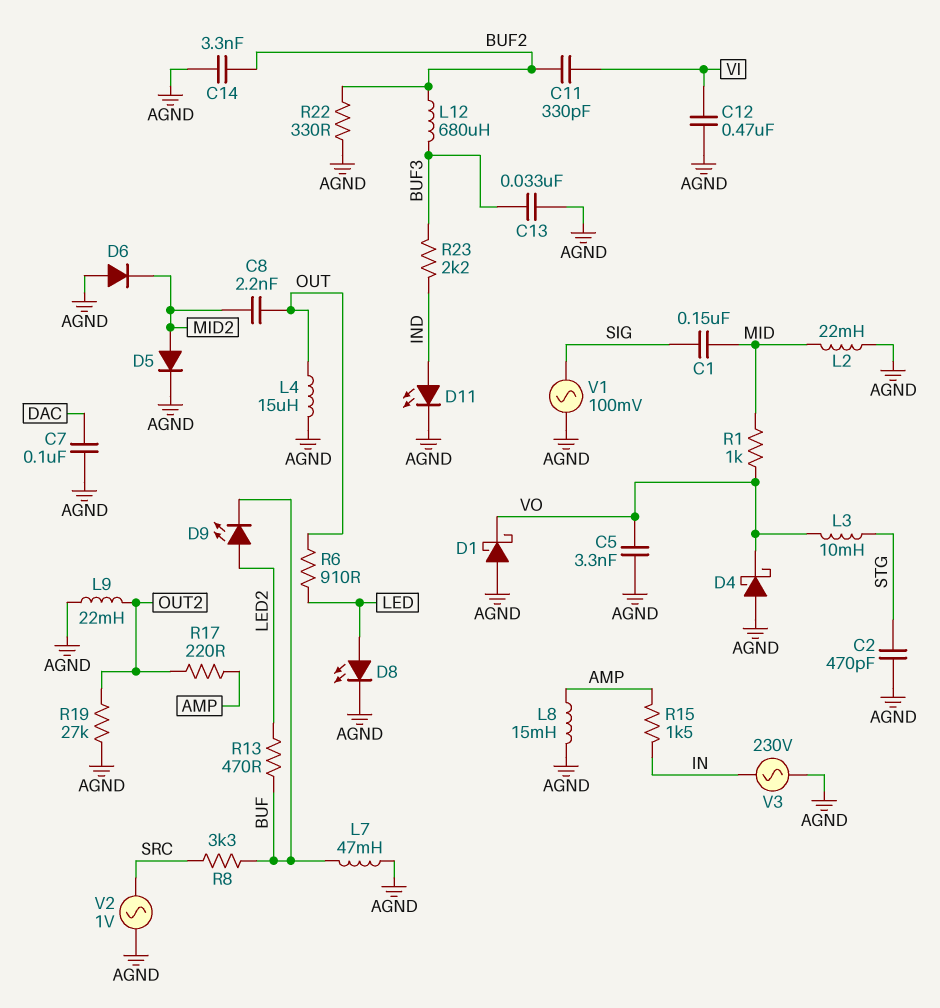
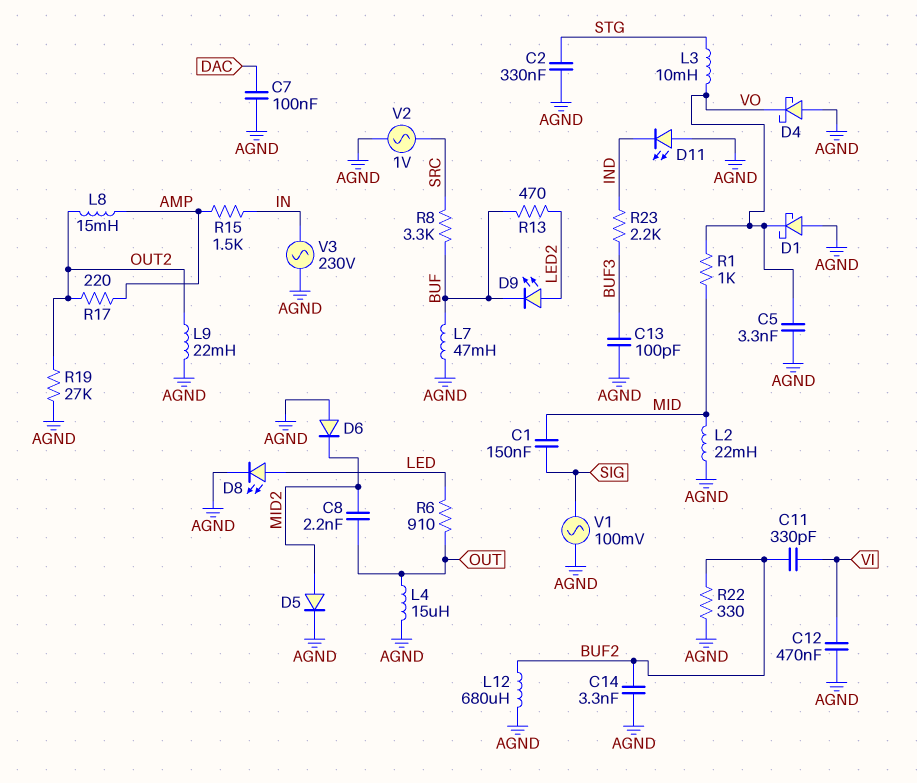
C2: 470pF (AGND, STG) -> 330nF (AGND, STG)
C13: 33nF (AGND, BUF3) -> 100pF (AGND, BUF3)
D11: LED (A IND, K AGND) -> LED (A AGND, K IND)
L8: 15mH (AGND, AMP) -> 15mH (AMP, OUT2)
L12: 680uH (BUF2, BUF3) -> 680uH (AGND, BUF2)

